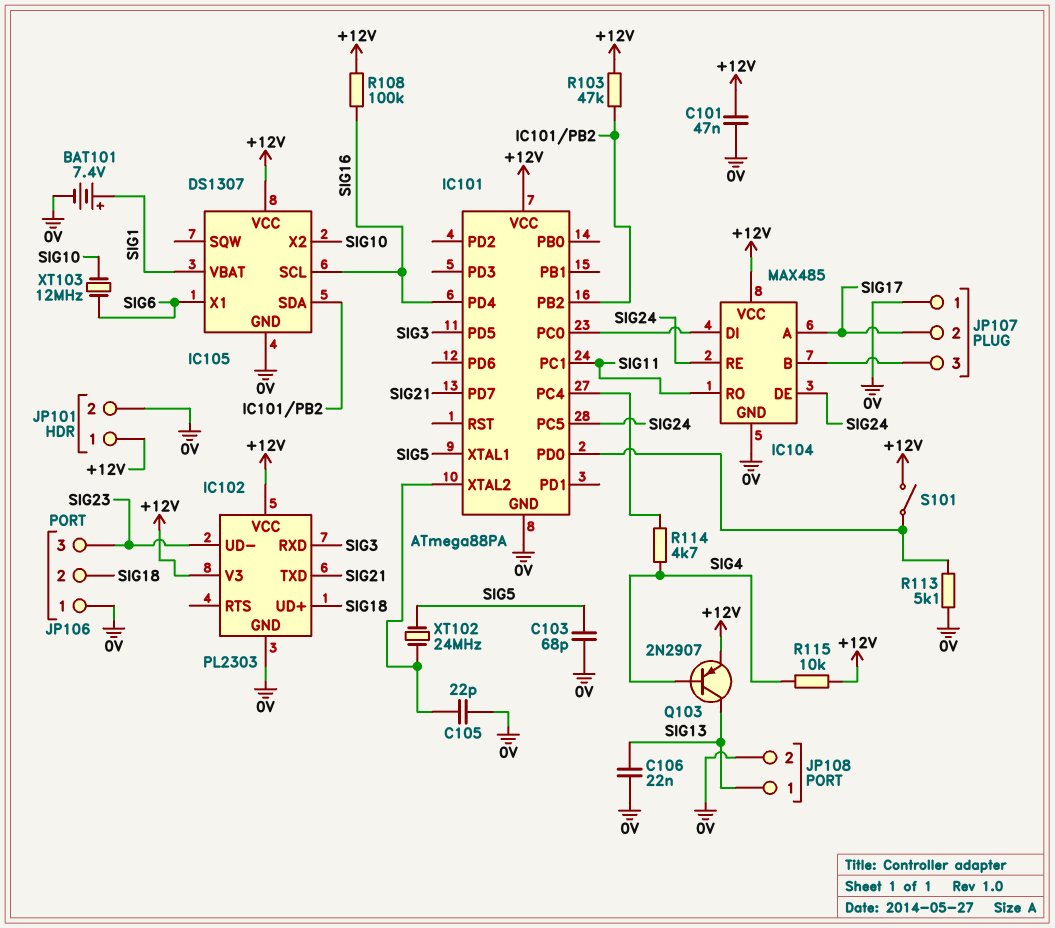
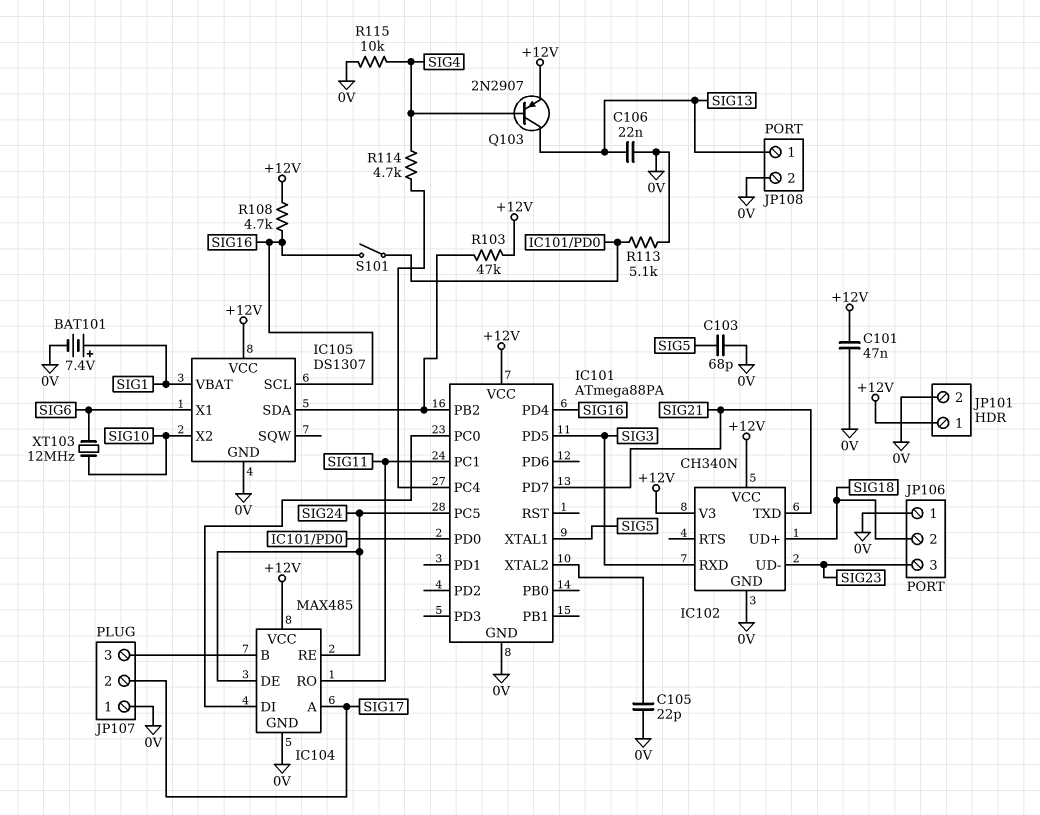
IC102: PL2303 -> CH340N
R108: 100k (+12V, SIG16) -> 4.7k (+12V, SIG16)
R115: 10k (+12V, SIG4) -> 10k (0V, SIG4)
S101: switch (+12V, IC101/PD0) -> switch (IC101/PD0, SIG16)
XT102: 24MHz (IC101/XTAL2, SIG5) -> none

